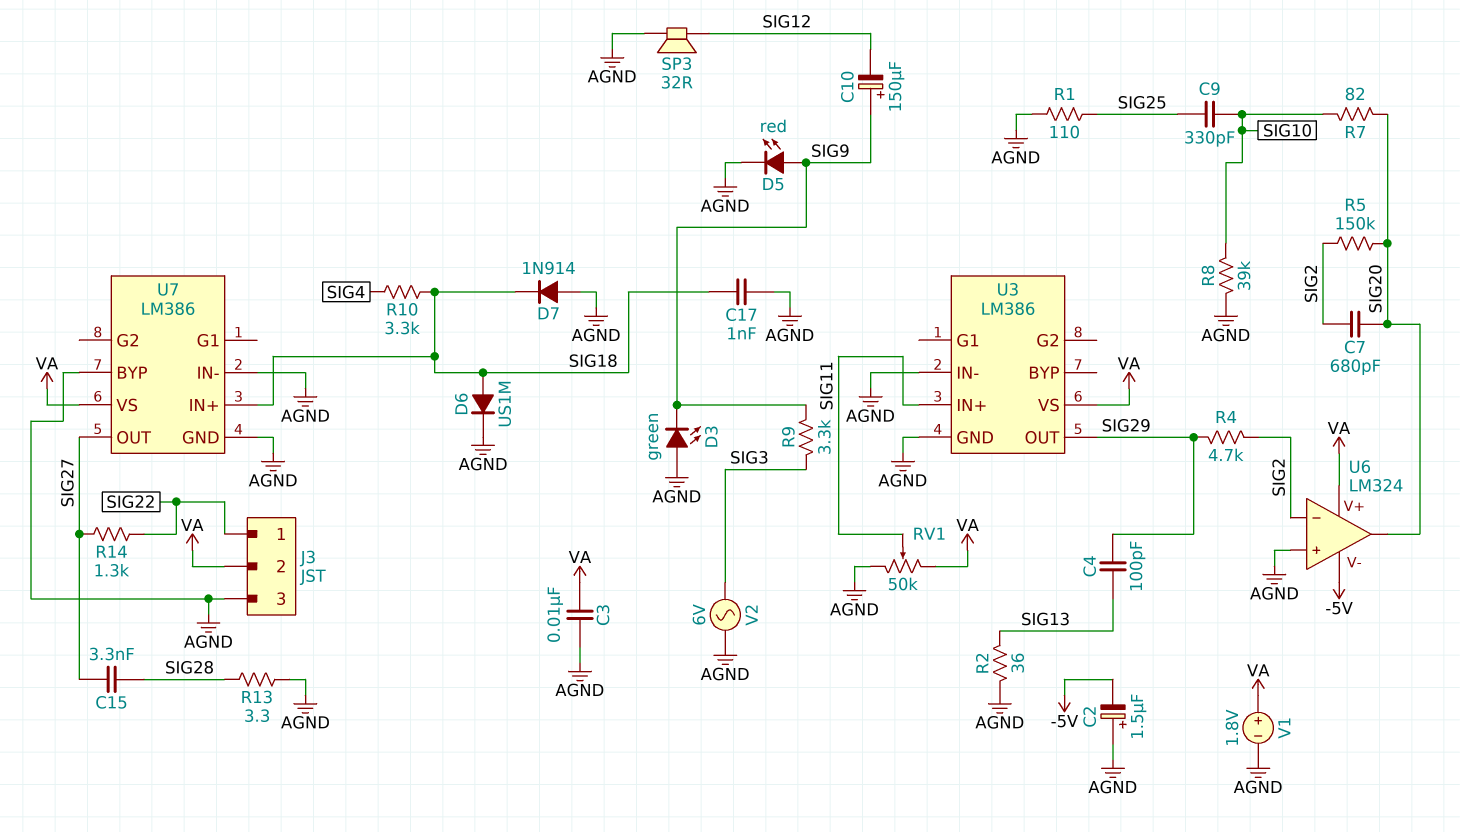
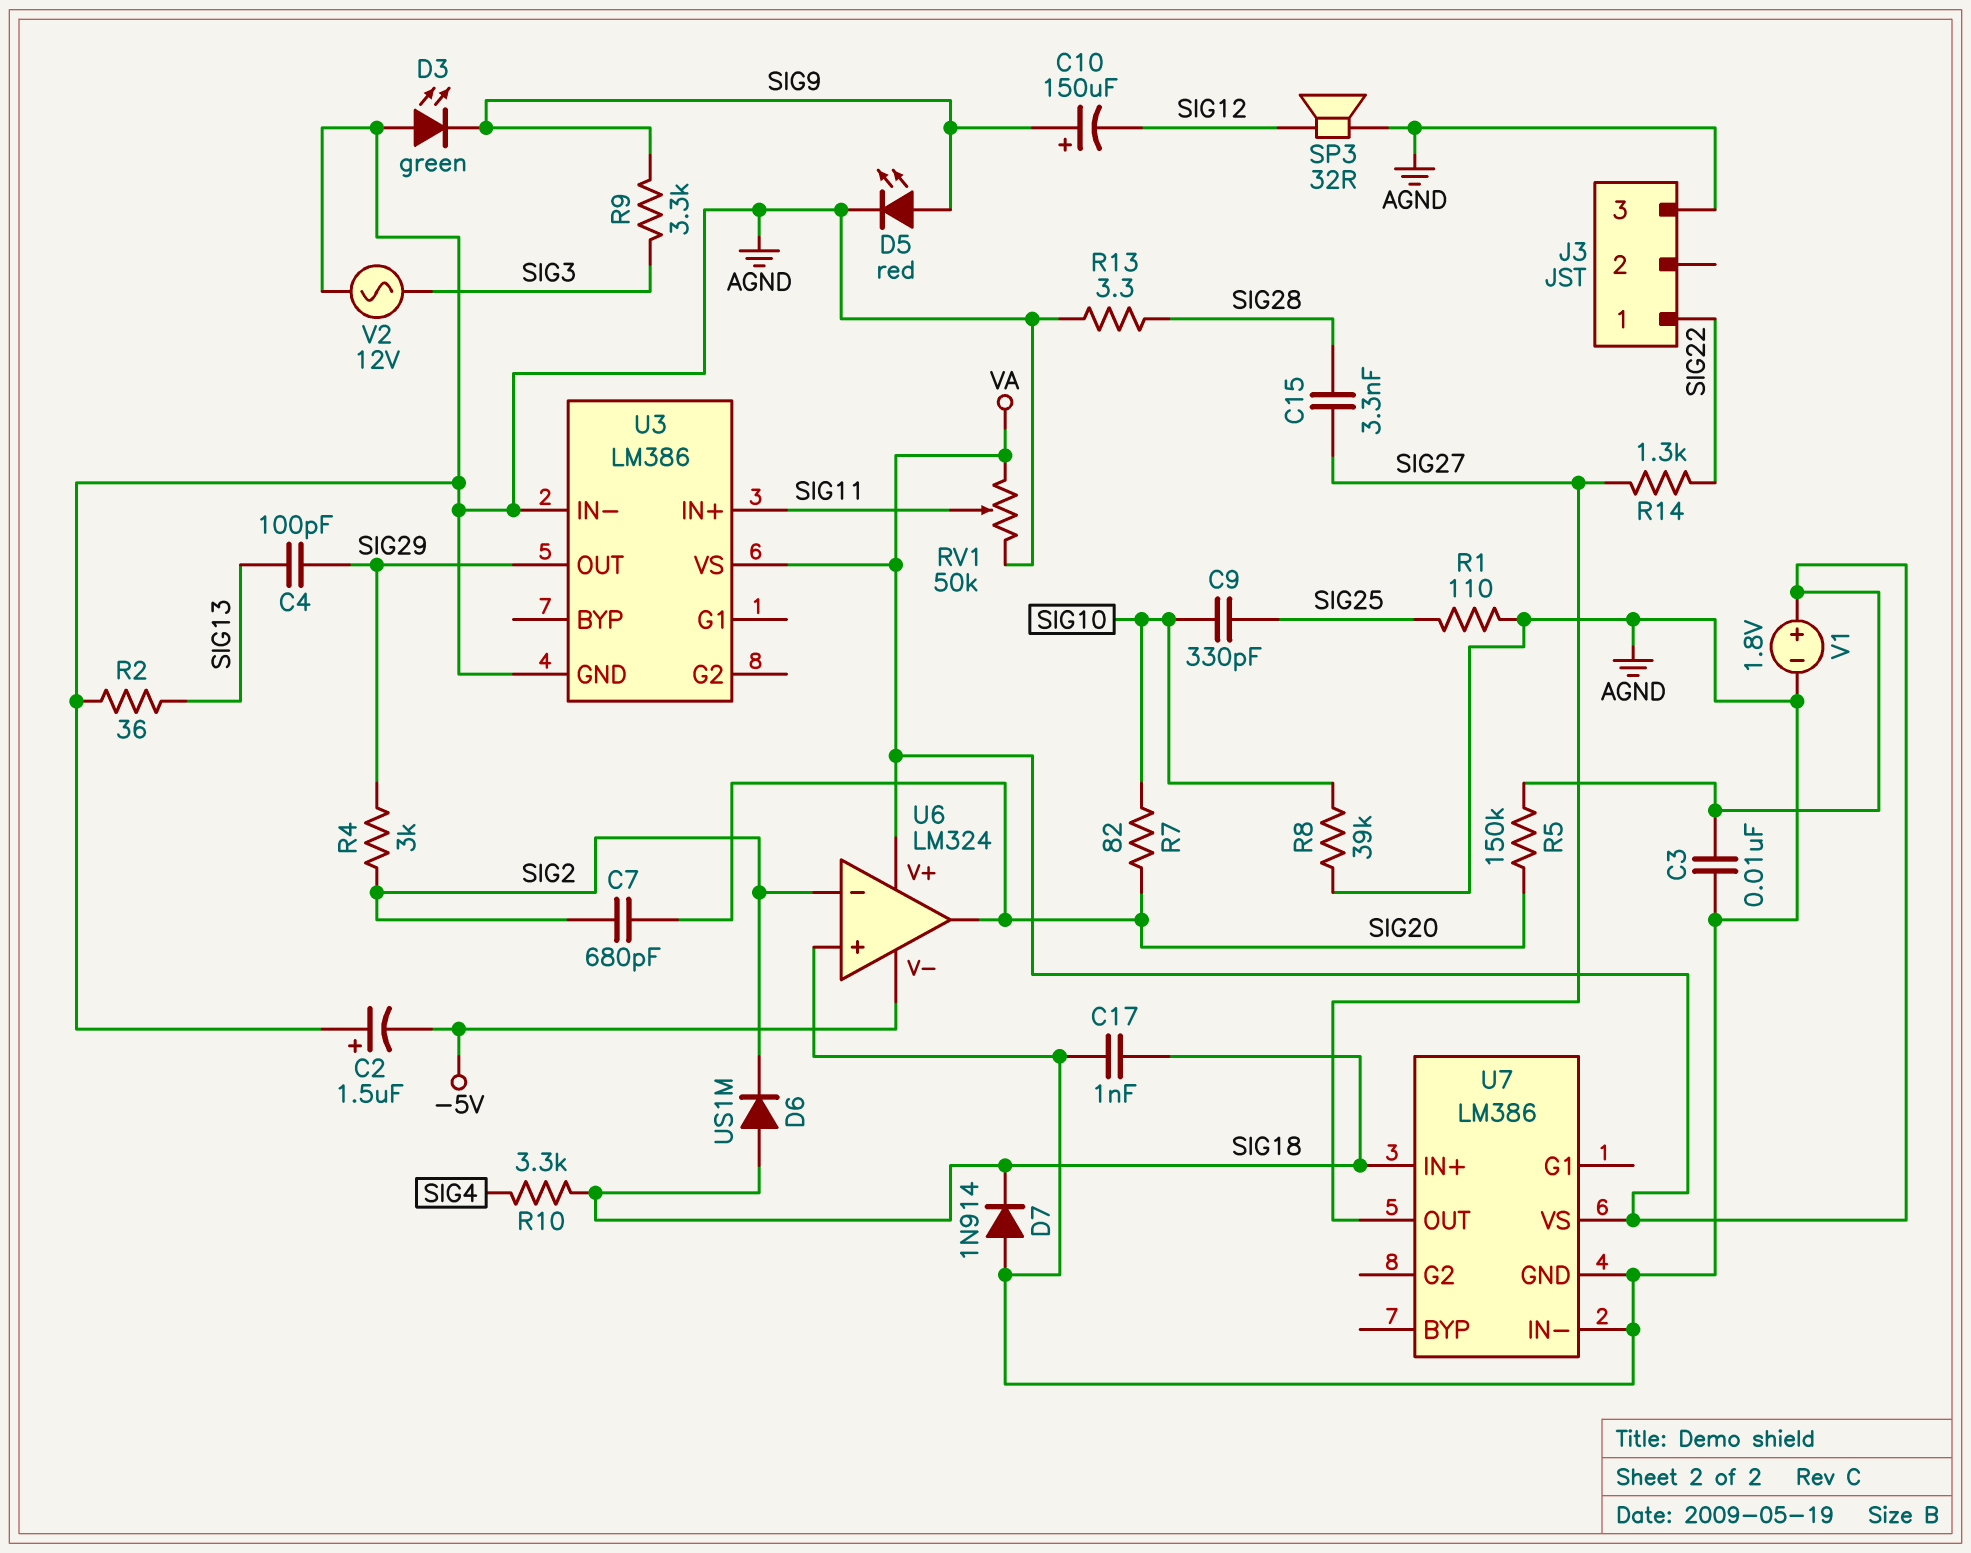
D6: diode US1M (A SIG18, K AGND) -> diode US1M (A SIG18, K SIG2)
J3 pin 2: VA -> none
R4: 4.7k (SIG2, SIG29) -> 3k (SIG2, SIG29)
R5: 150k (SIG2, SIG20) -> 150k (SIG20, VA)
U7 pin BYP: AGND -> none
V2: AC 6V (AGND, SIG3) -> AC 12V (AGND, SIG3)

